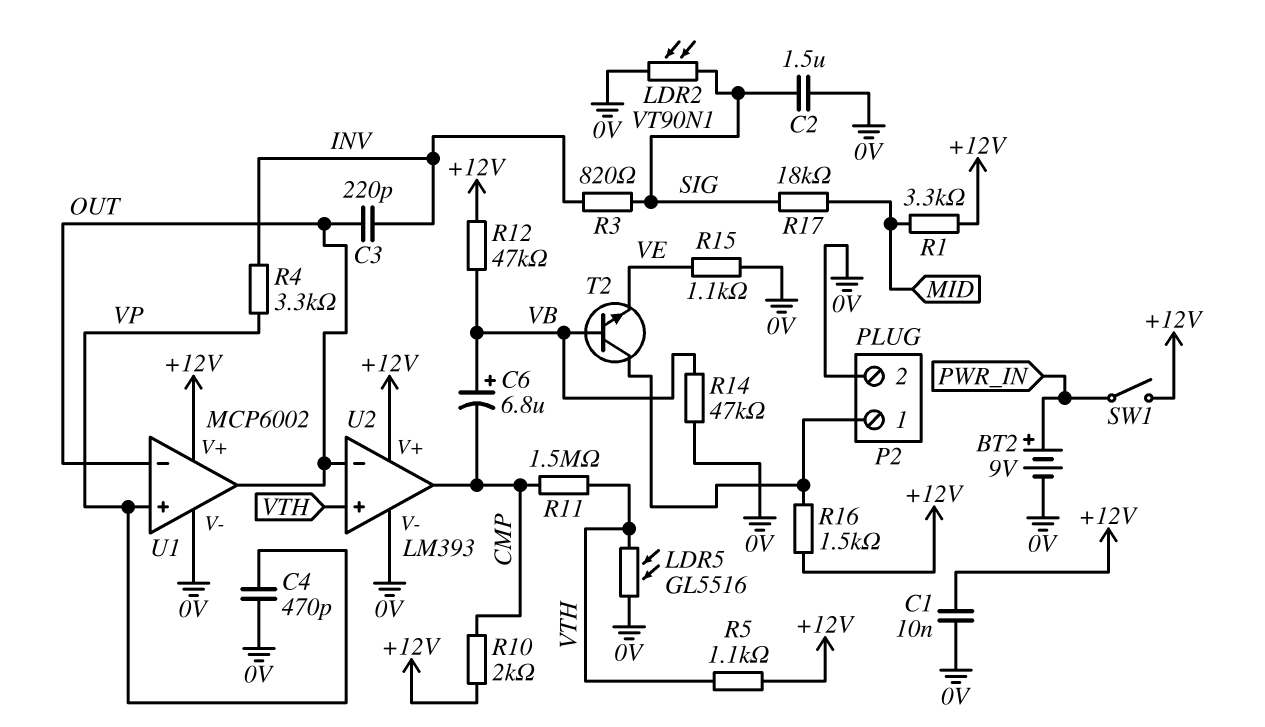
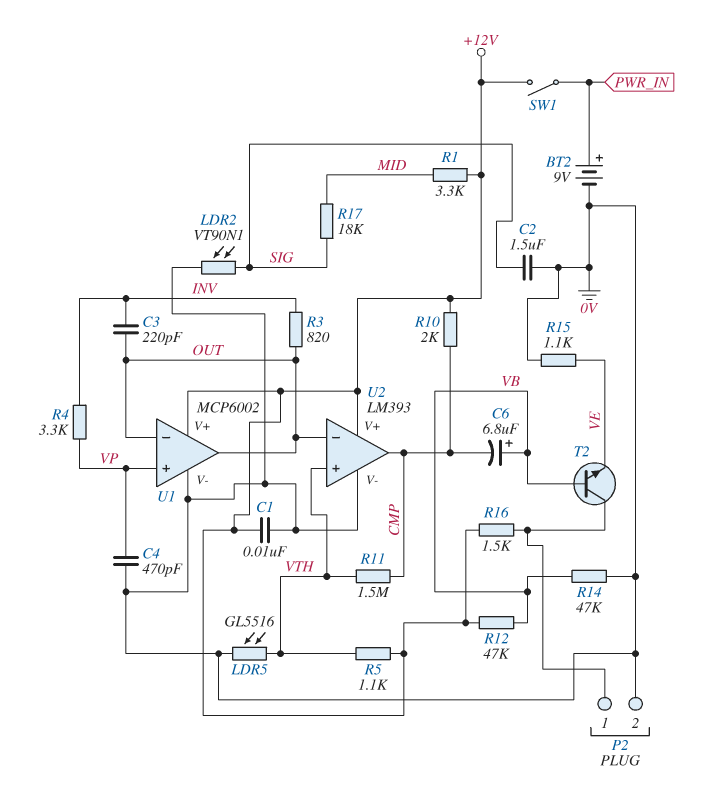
R3: 820 (INV, SIG) -> 820 (INV, OUT)

